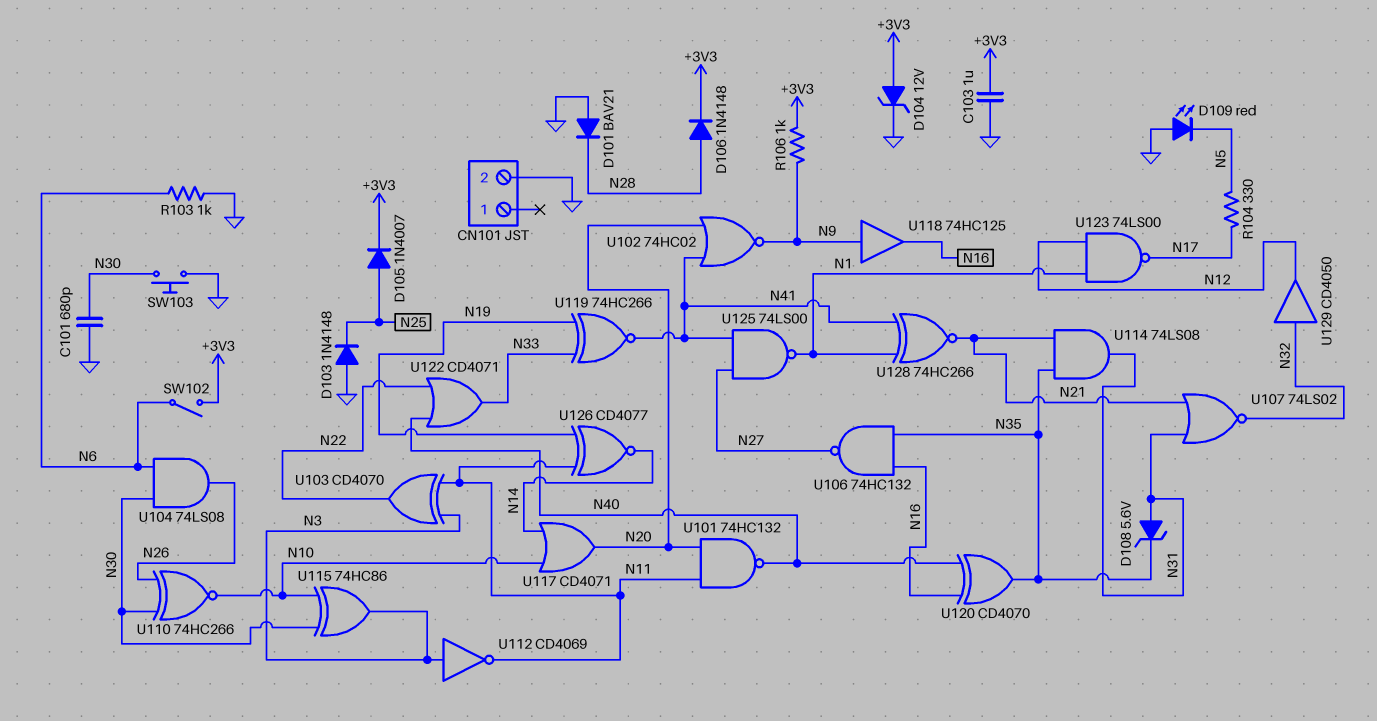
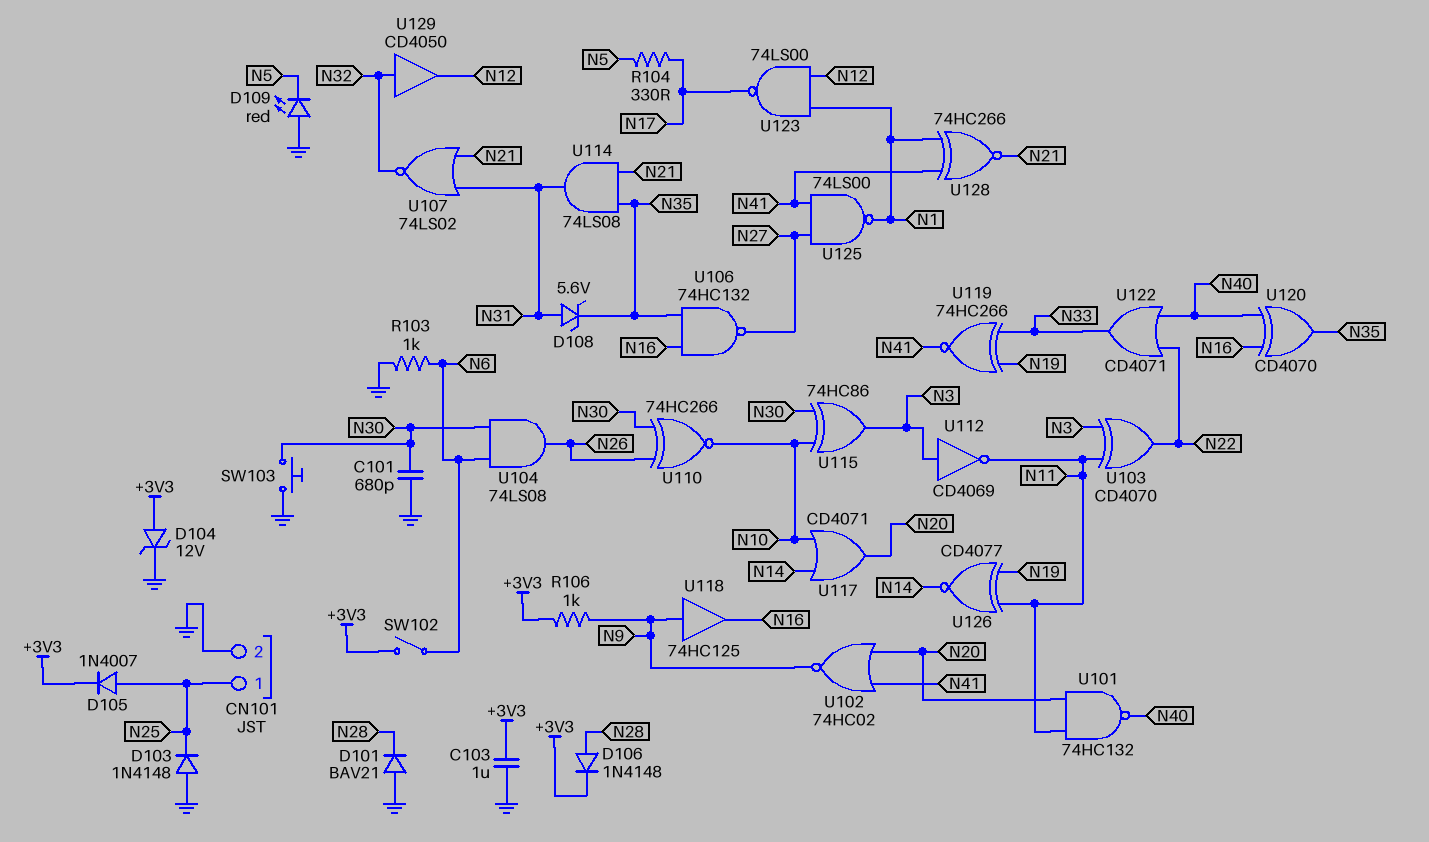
CN101 pin 1: none -> N25

